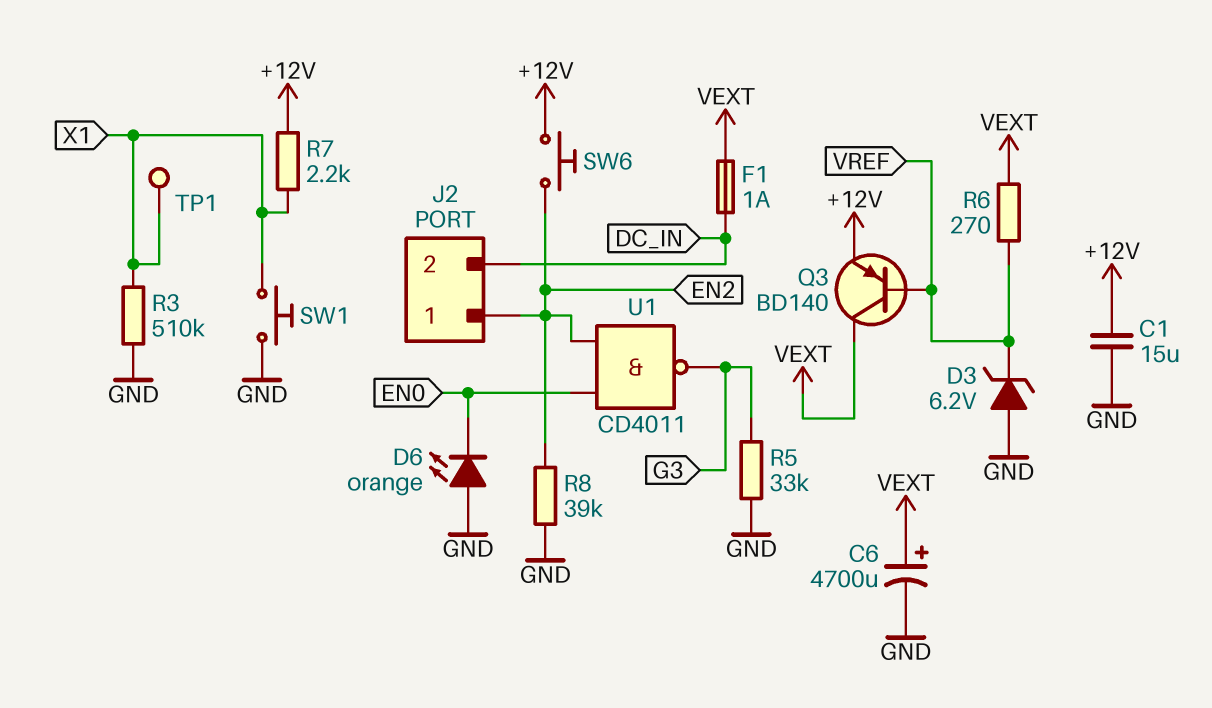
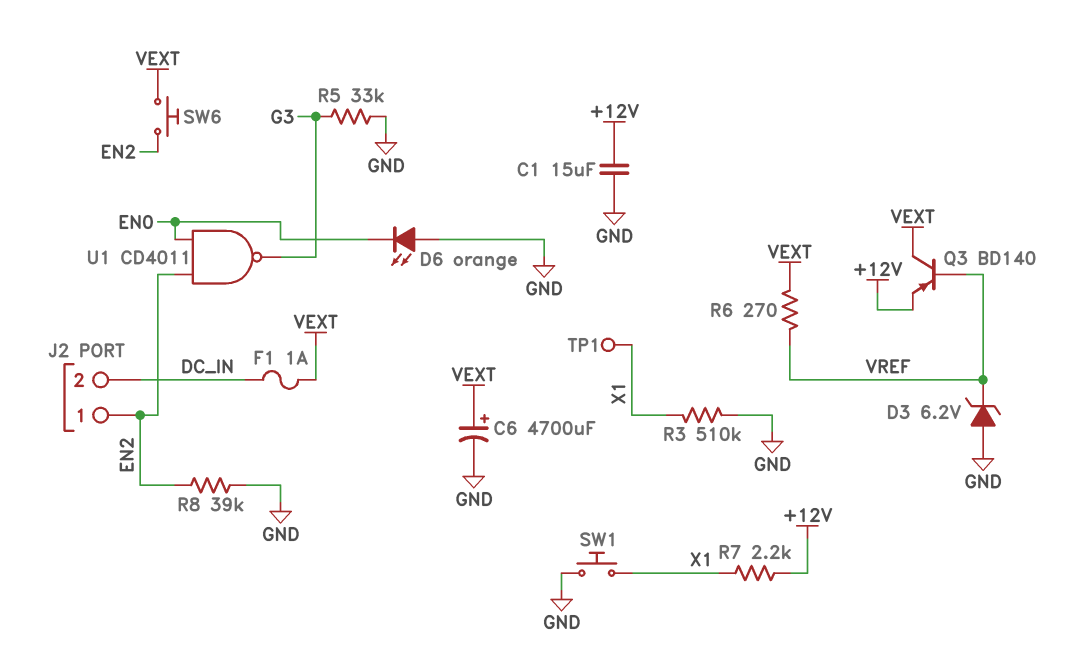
SW6: button (+12V, EN2) -> button (EN2, VEXT)

